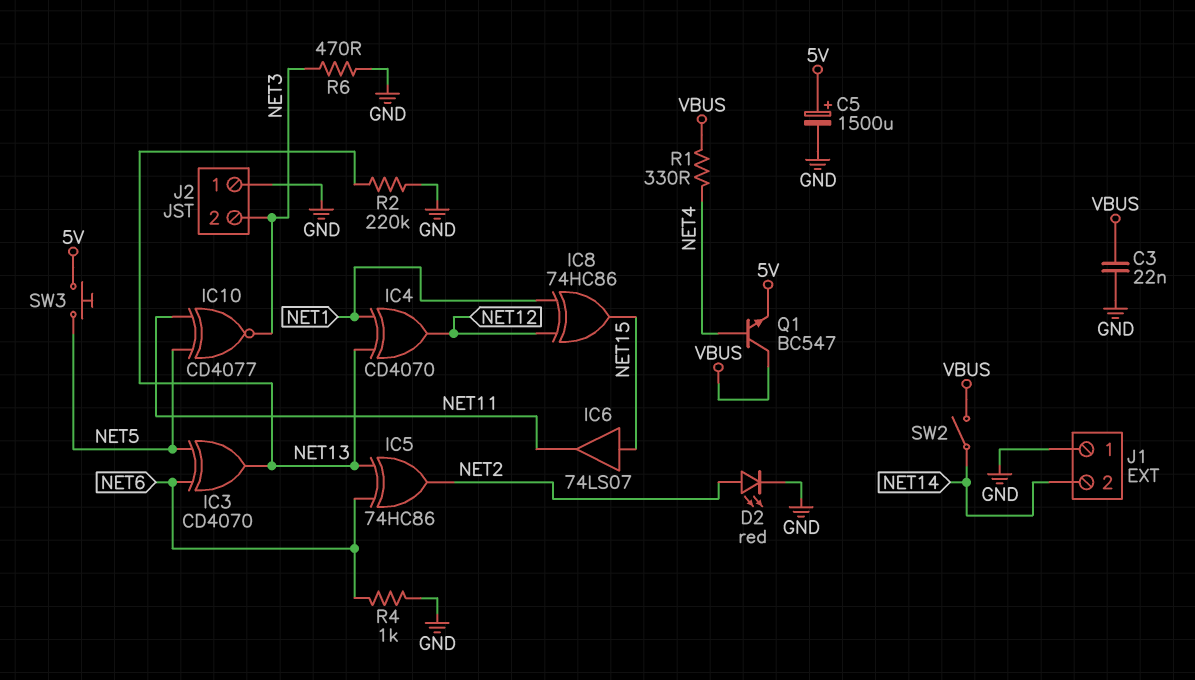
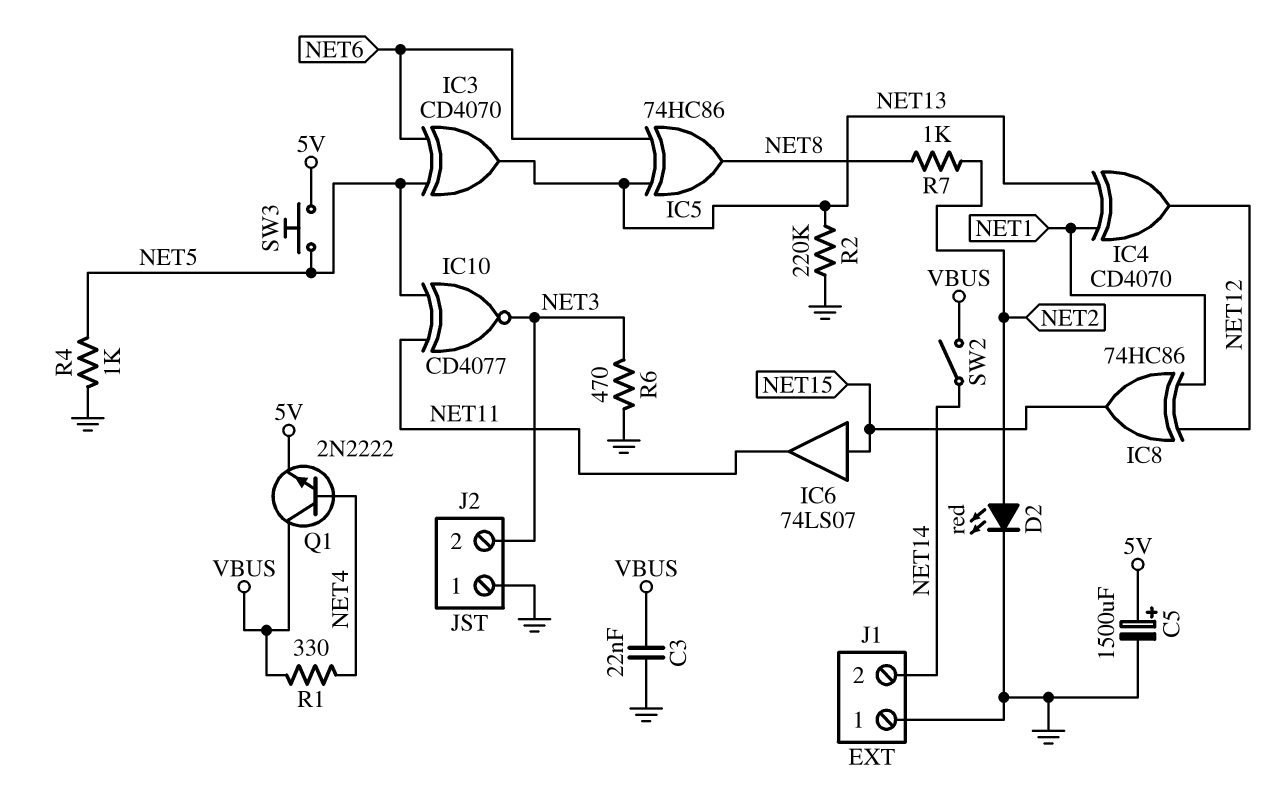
IC5: XOR 74HC86 (in NET6, in NET13, out NET2) -> XOR 74HC86 (in NET6, in NET13, out NET8)
Q1: NPN BC547 (B NET4, C VBUS, E 5V) -> NPN 2N2222 (B NET4, C VBUS, E 5V)
R4: 1k (GND, NET6) -> 1k (GND, NET5)
R7: none -> 1k (NET2, NET8)

